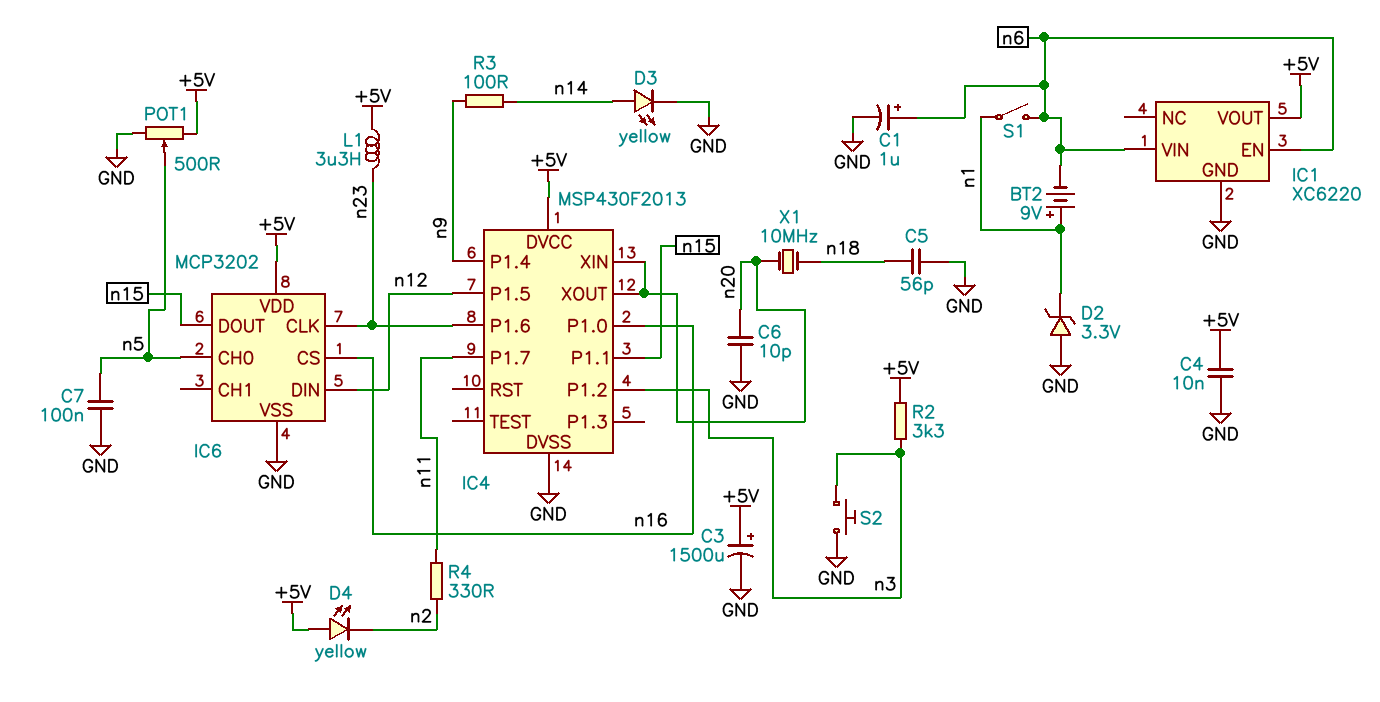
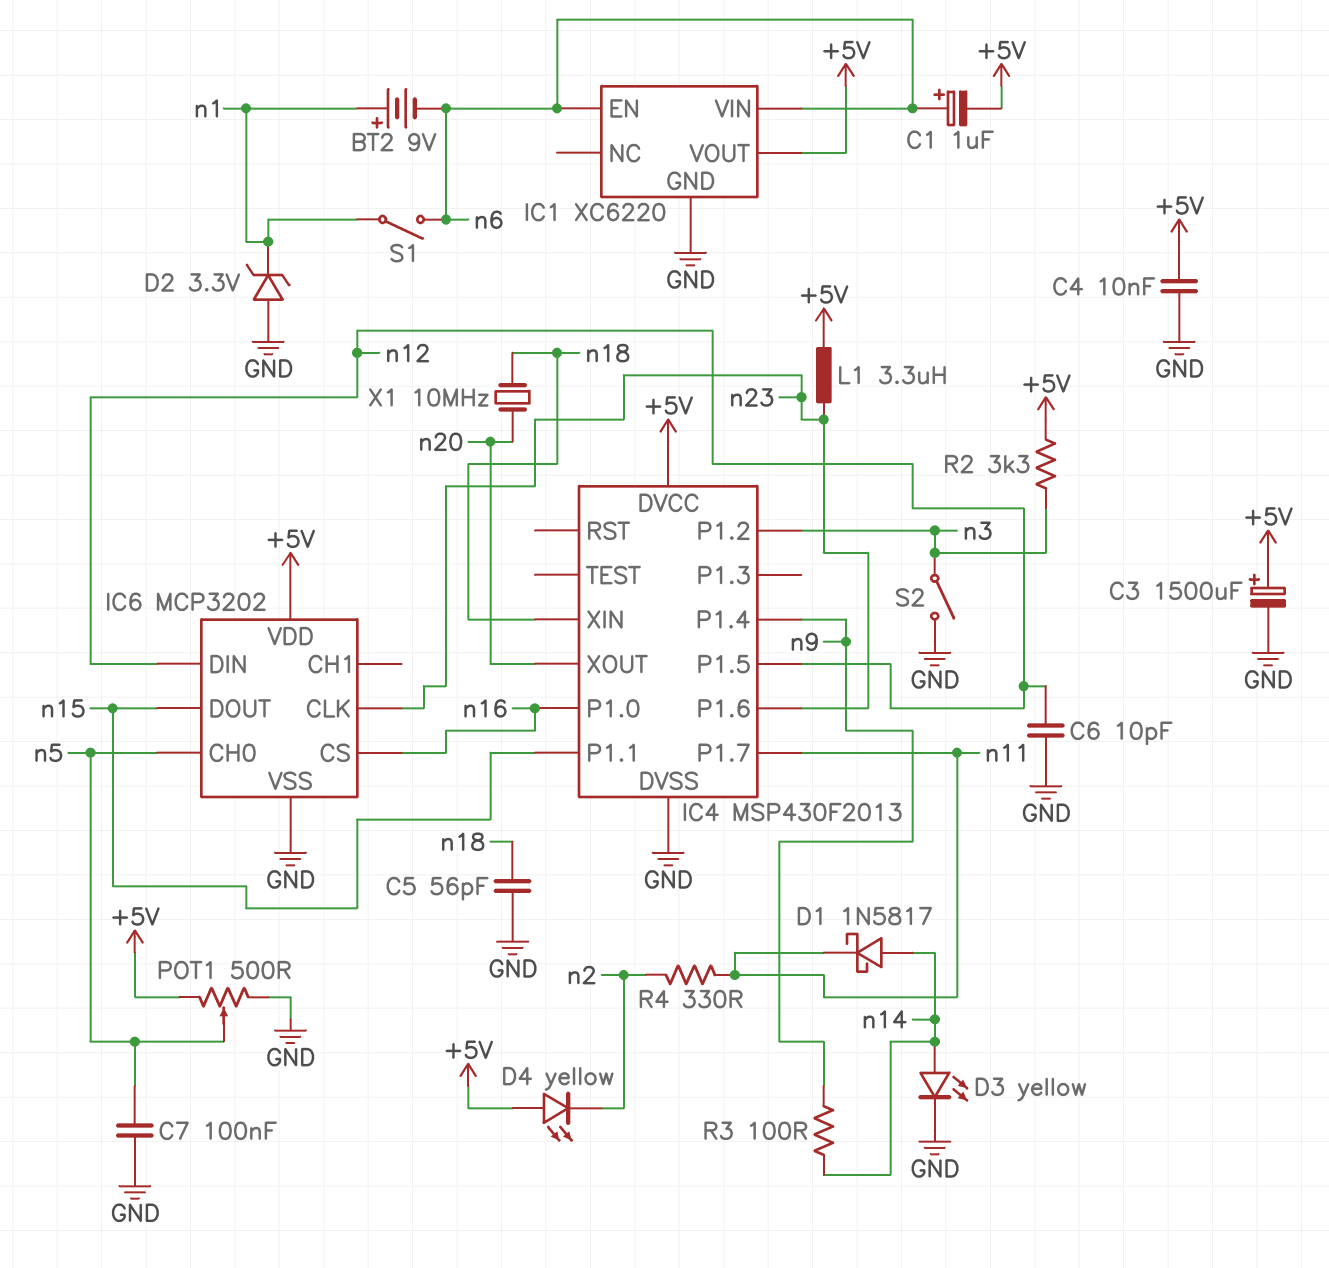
C1: 1uF (plus n6, minus GND) -> 1uF (plus n6, minus +5V)
C6: 10pF (GND, n20) -> 10pF (GND, n12)
D1: none -> schottky 1N5817 (A n14, K n11)
IC4 pin XIN: n20 -> n18
S2: button (GND, n3) -> switch (GND, n3)

